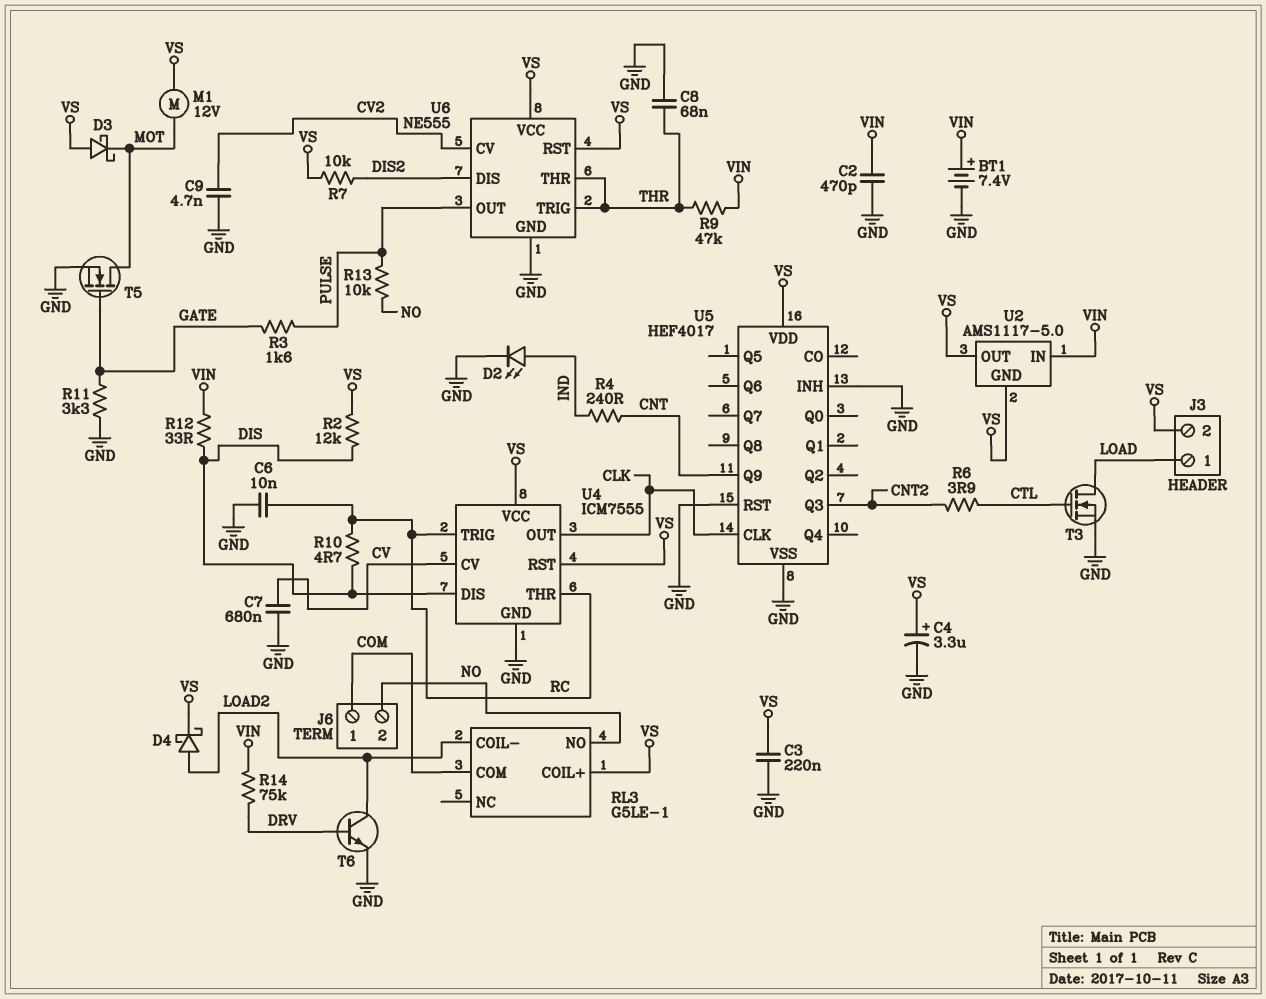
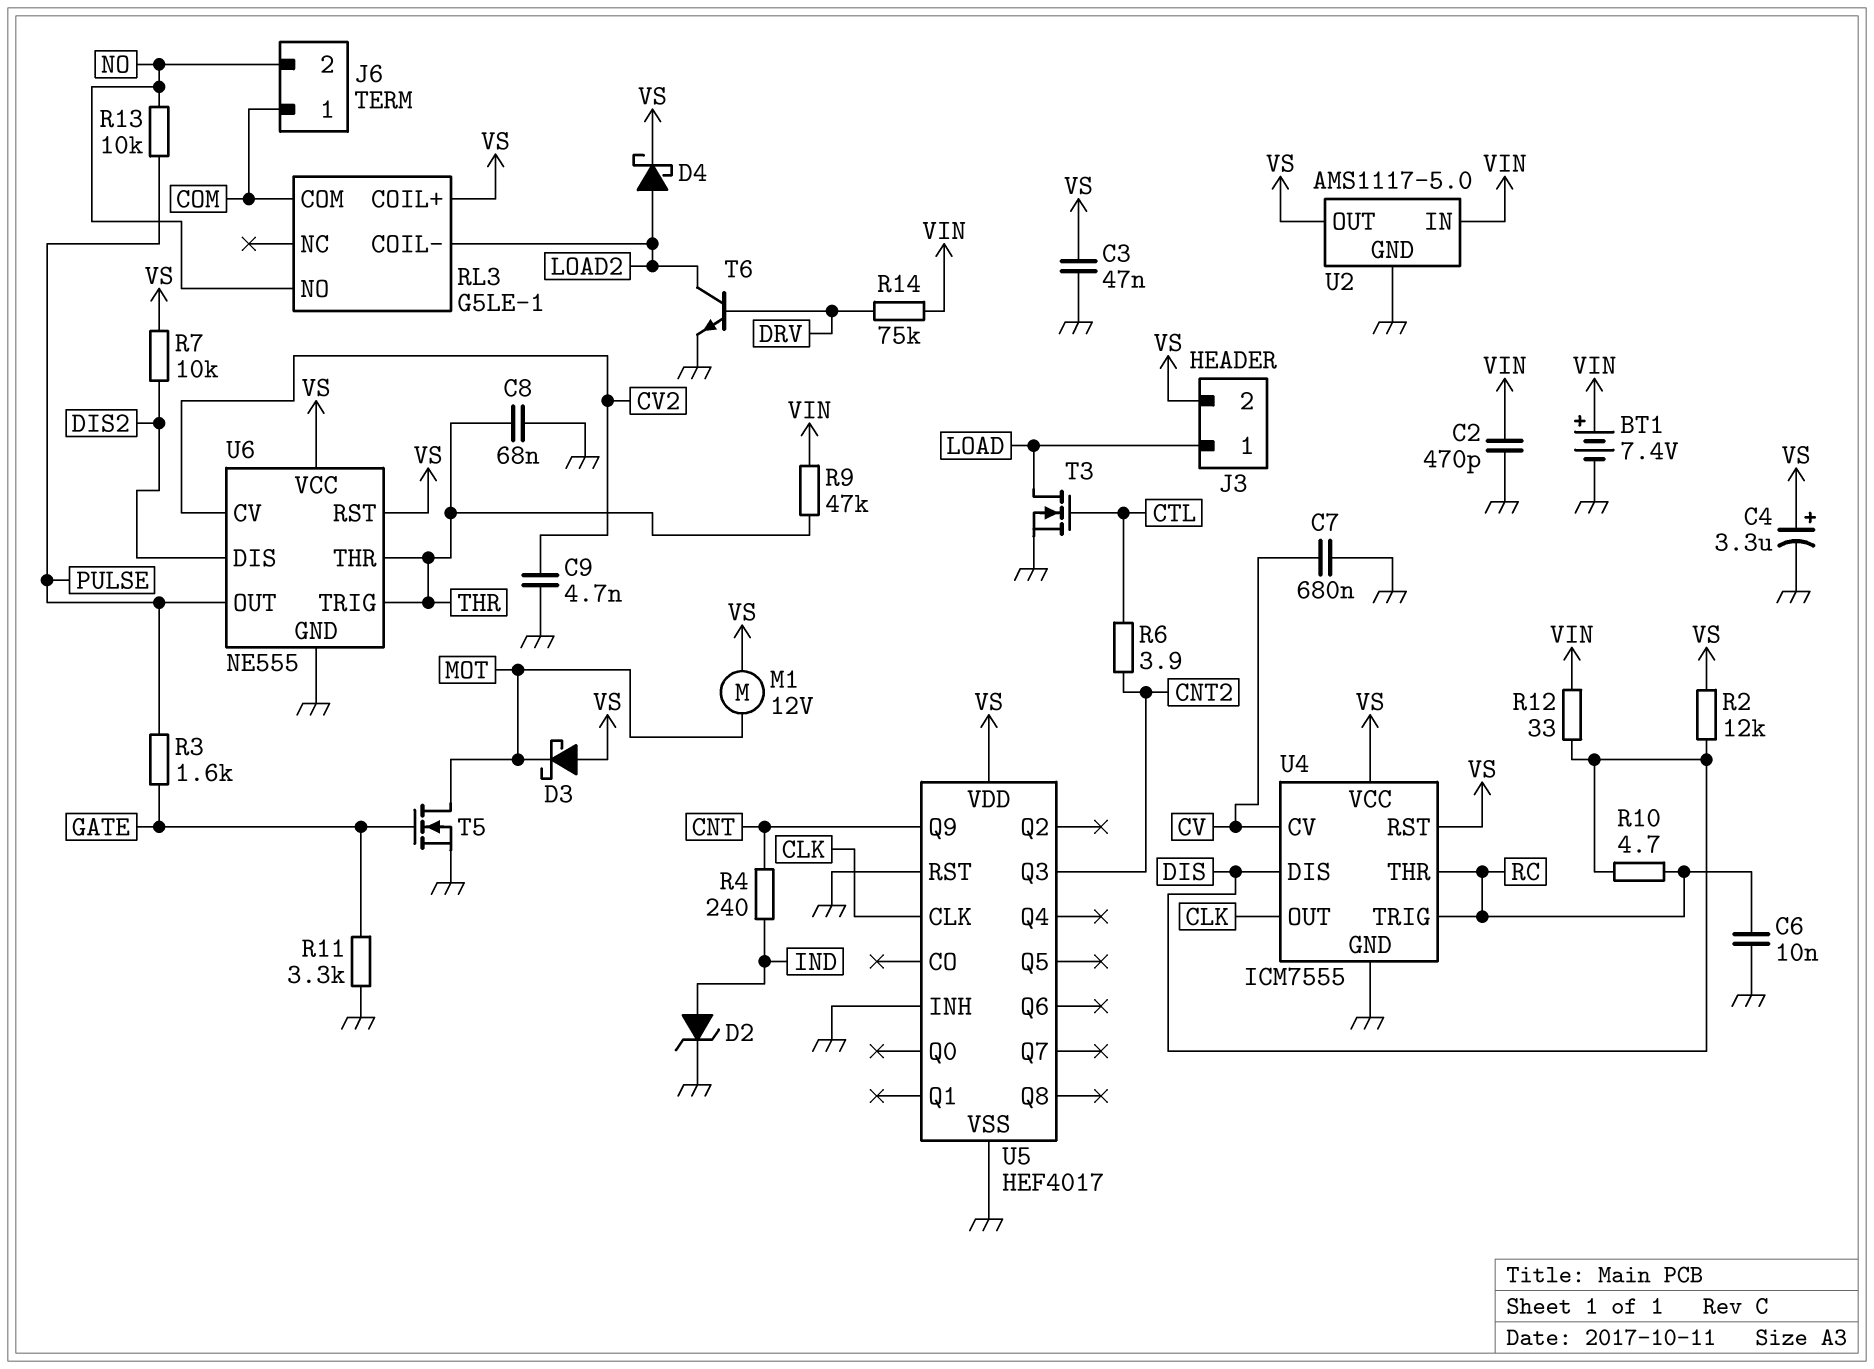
C3: 220nF (GND, VS) -> 47nF (GND, VS)
D2: LED (A IND, K GND) -> zener (A IND, K GND)
U2 pin GND: VS -> GND

